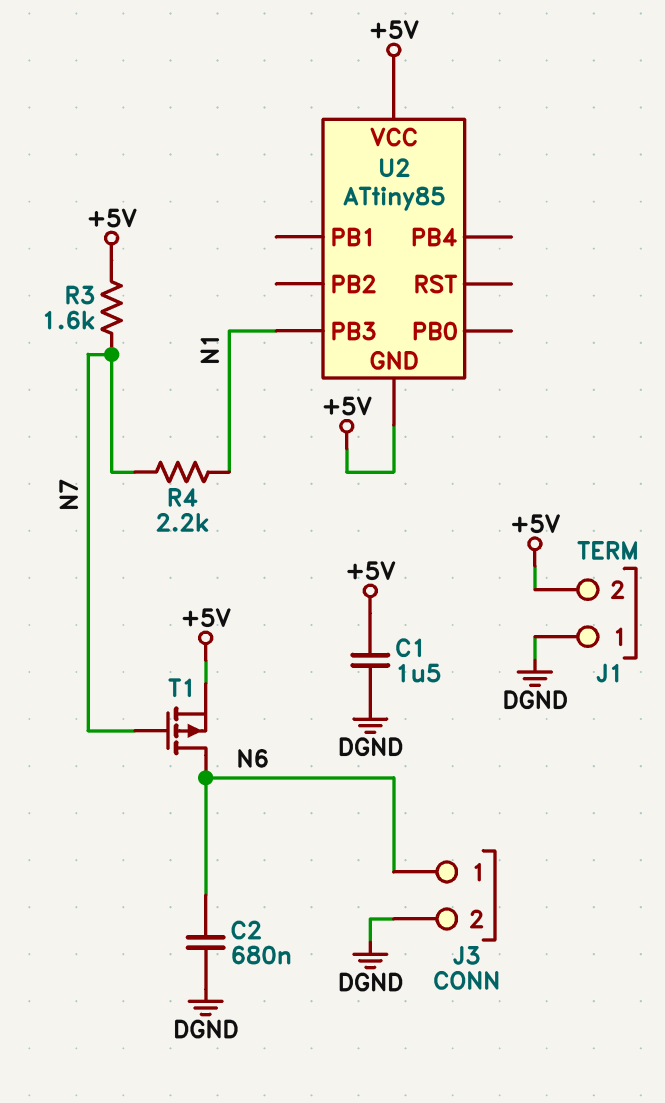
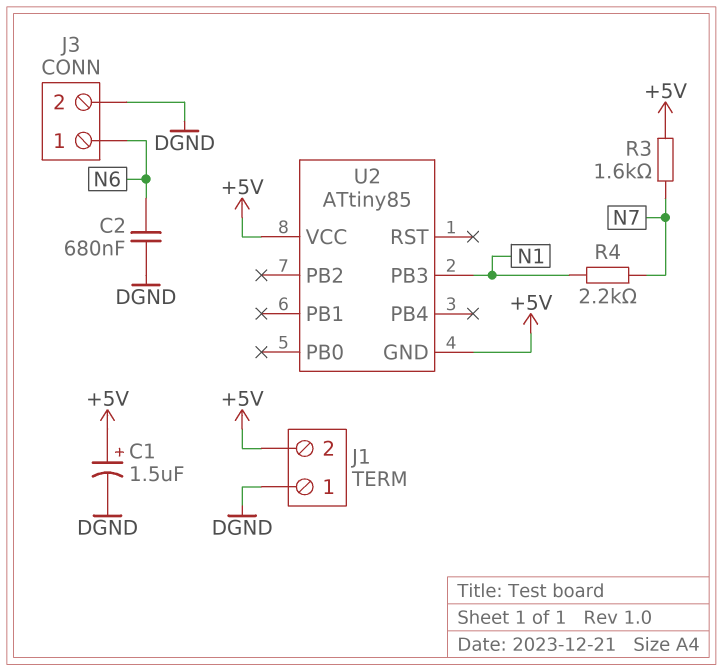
C1: 1.5uF (+5V, DGND) -> 1.5uF (plus +5V, minus DGND)
T1: PMOS (G N7, D N6, S +5V) -> none

